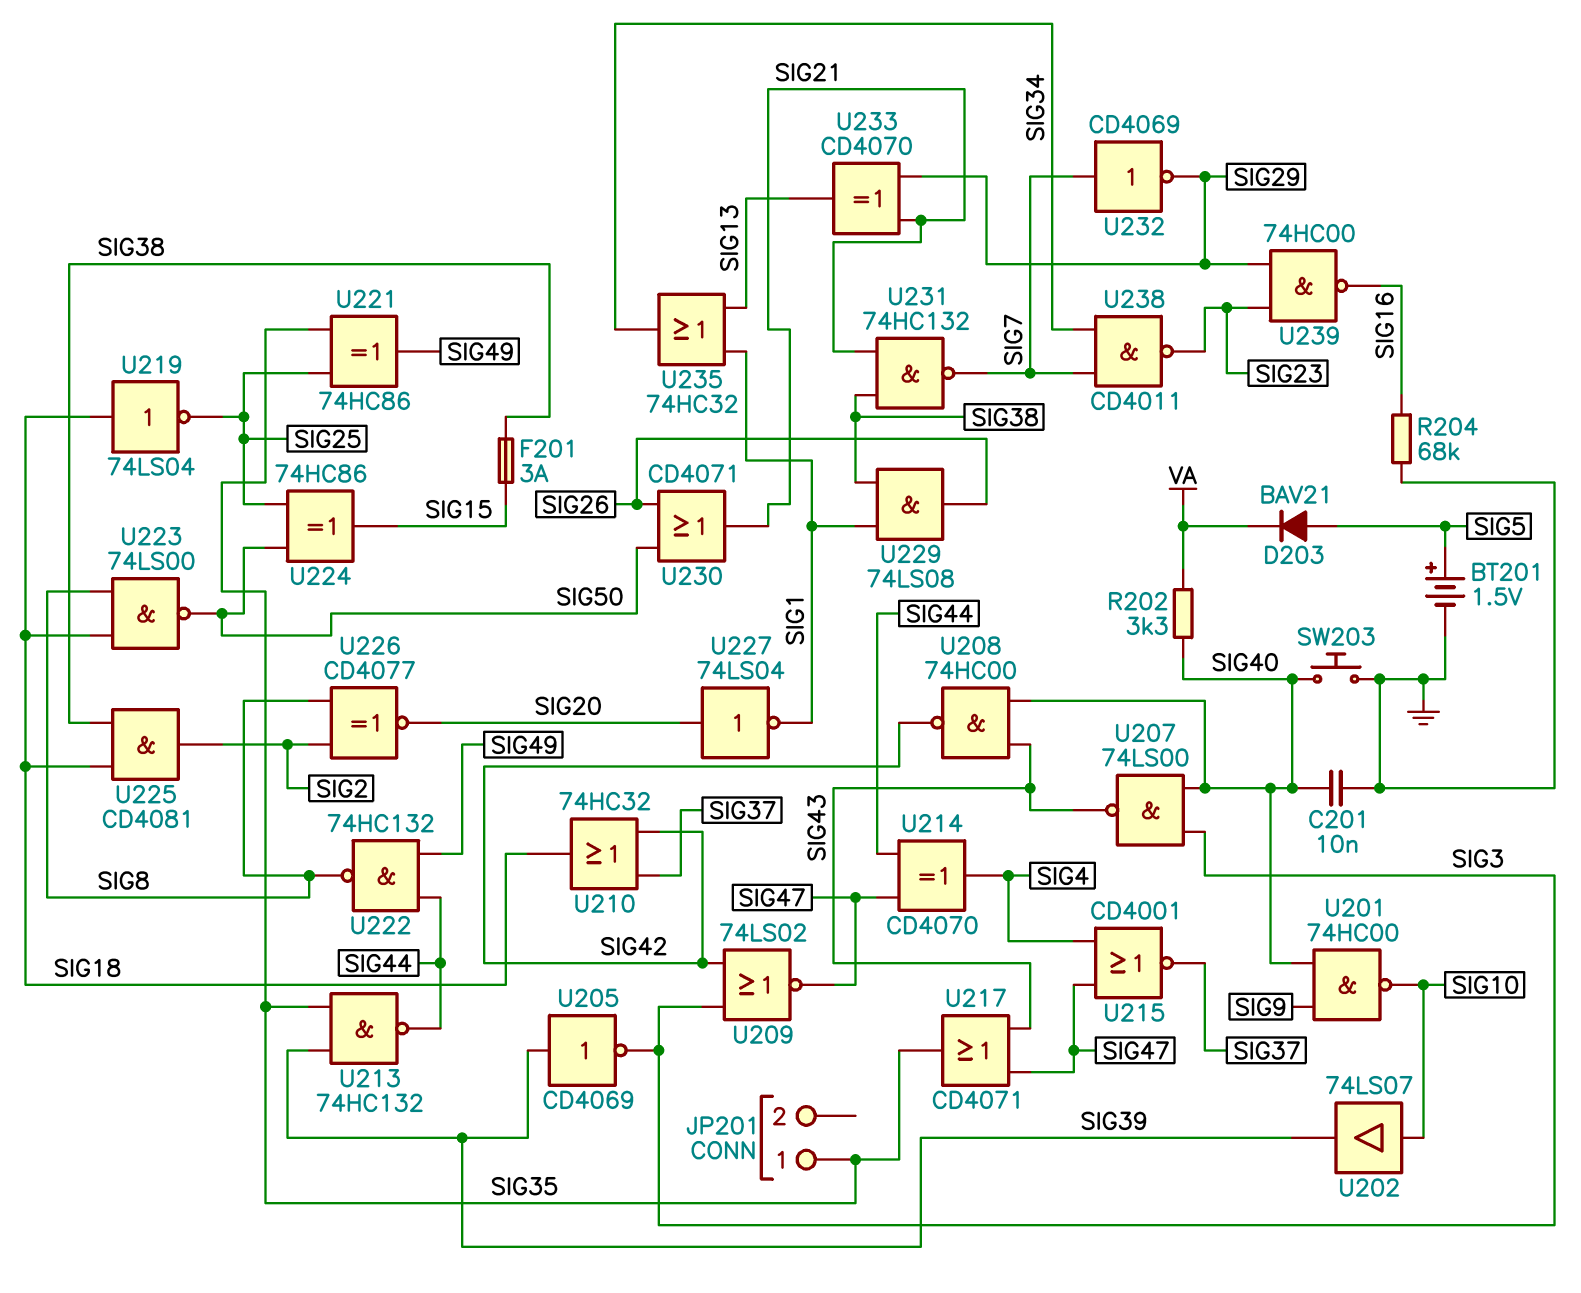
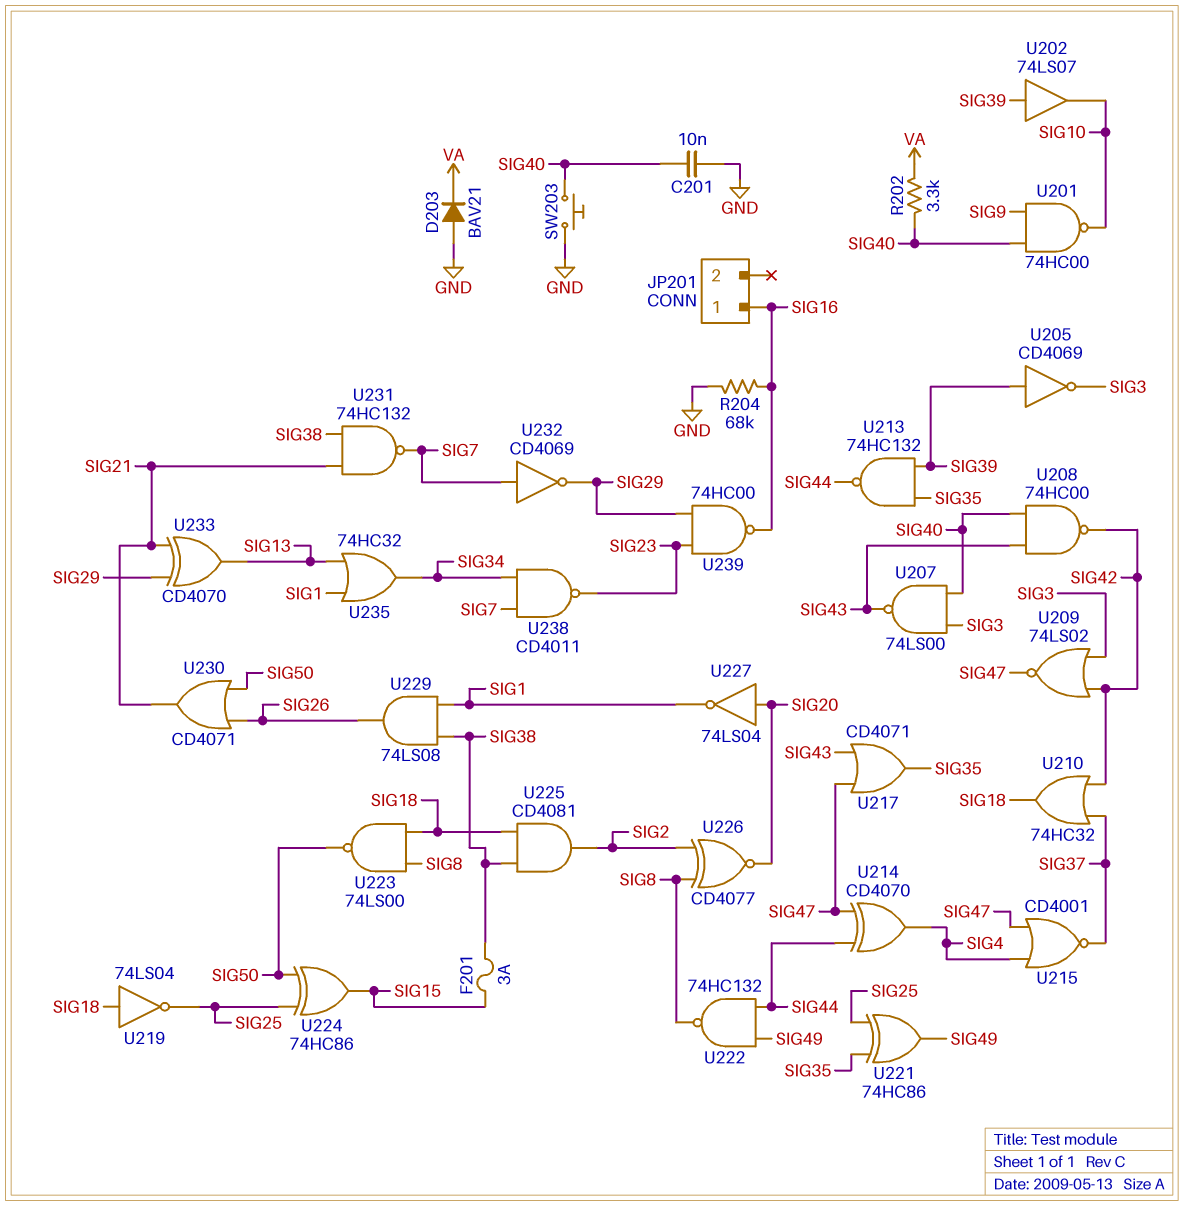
BT201: 1.5V (plus SIG5, minus GND) -> none
D203: diode BAV21 (A SIG5, K VA) -> diode BAV21 (A GND, K VA)
JP201 pin 1: SIG35 -> SIG16
U202: buffer 74LS07 (in SIG10, out SIG39) -> buffer 74LS07 (in SIG39, out SIG10)

